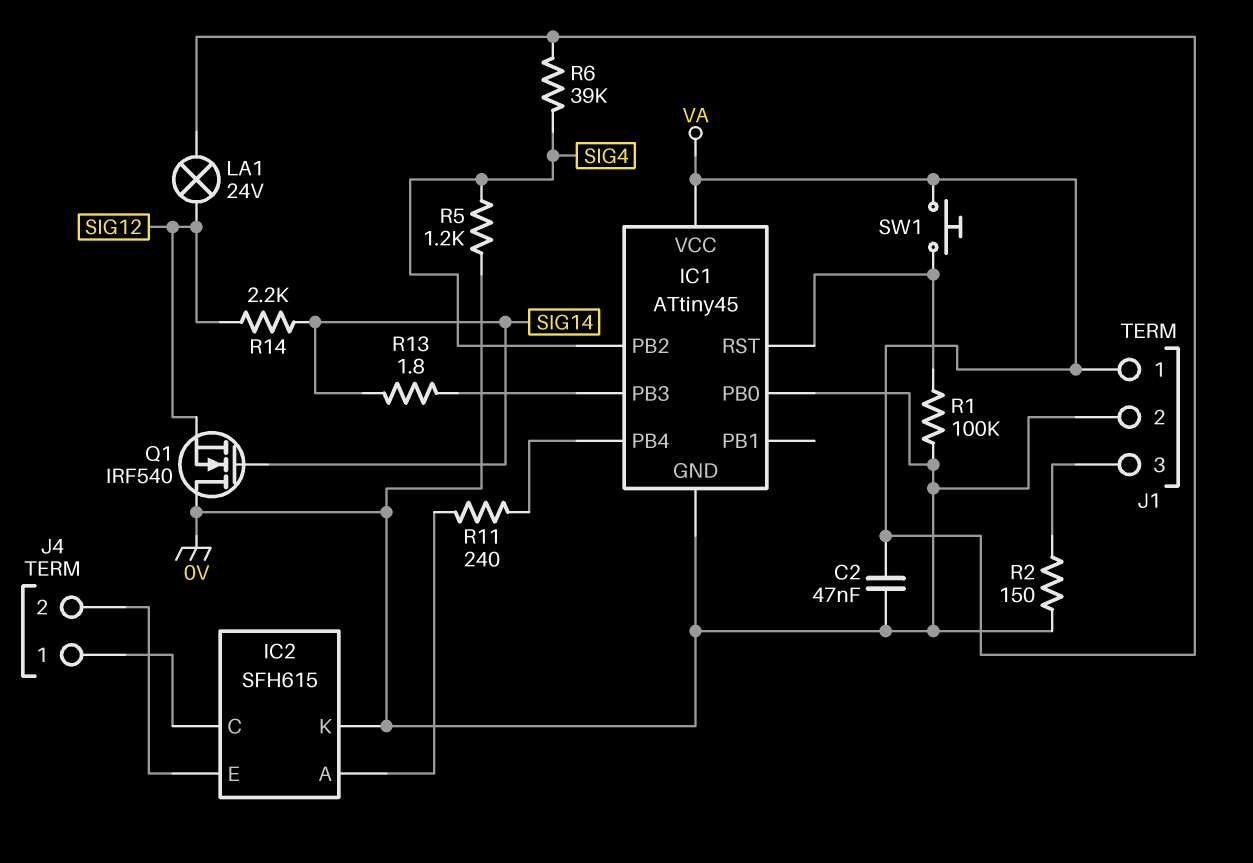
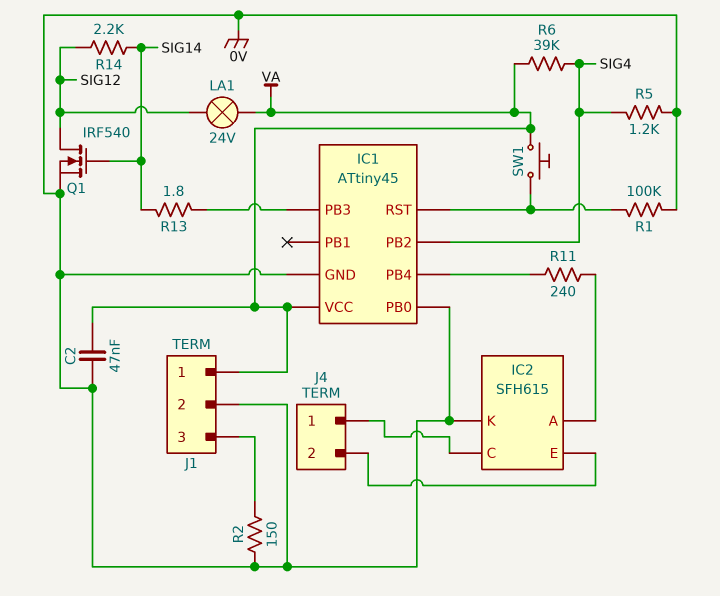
Q1: NMOS IRF540 (G SIG14, D 0V, S SIG12) -> NMOS IRF540 (G SIG14, D SIG12, S 0V)

